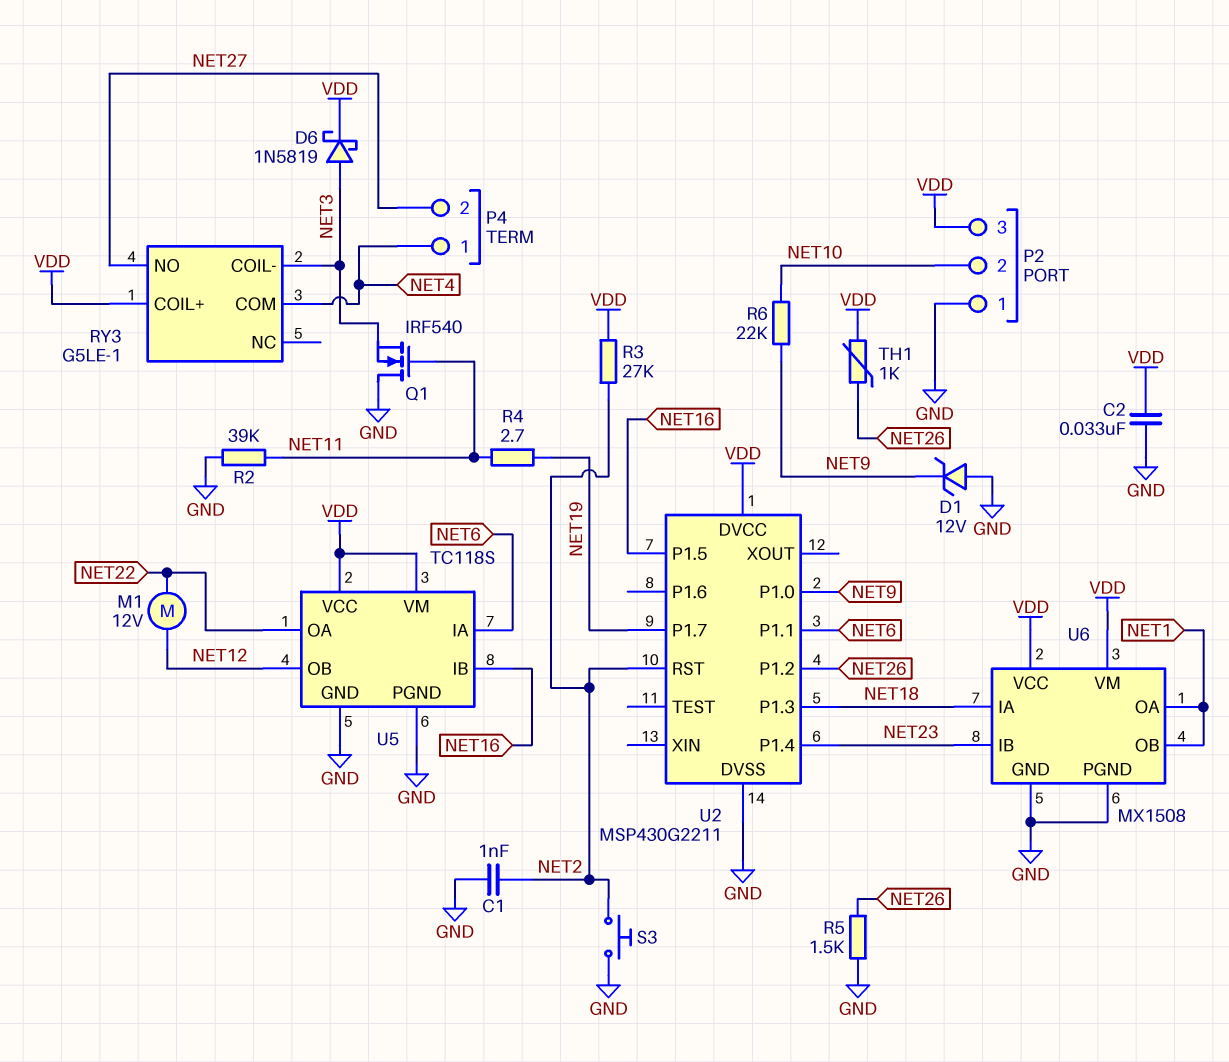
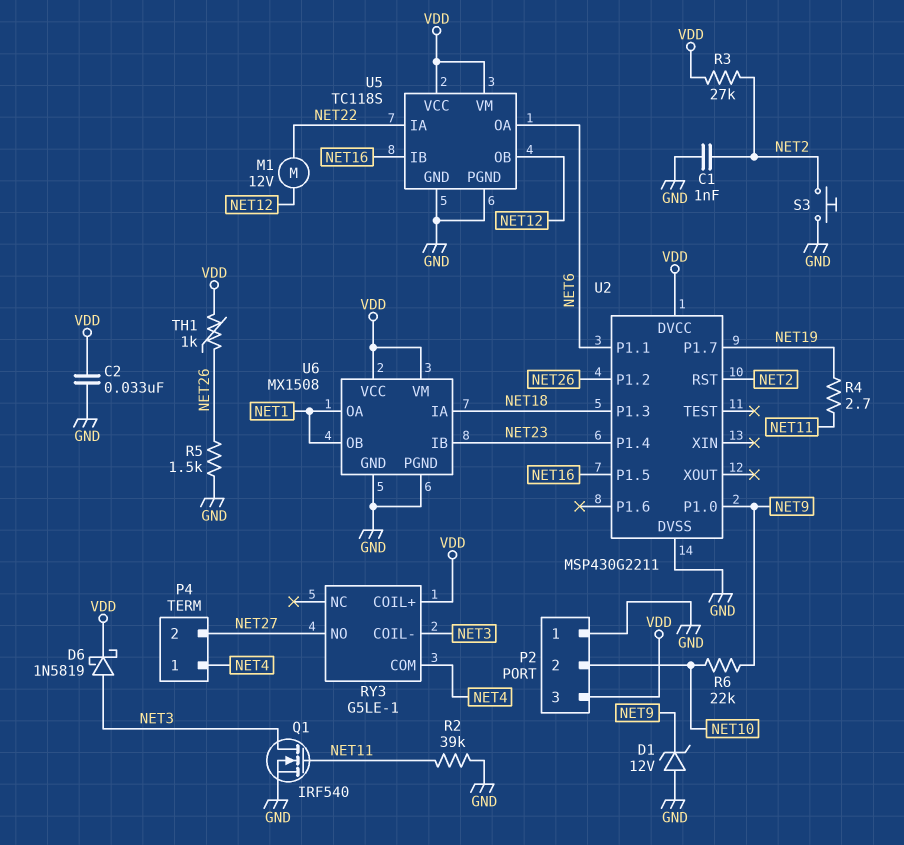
Q1: NMOS IRF540 (G NET11, D GND, S NET3) -> NMOS IRF540 (G NET11, D NET3, S GND)
U5 pin IA: NET6 -> NET22
U5 pin OA: NET22 -> NET6

